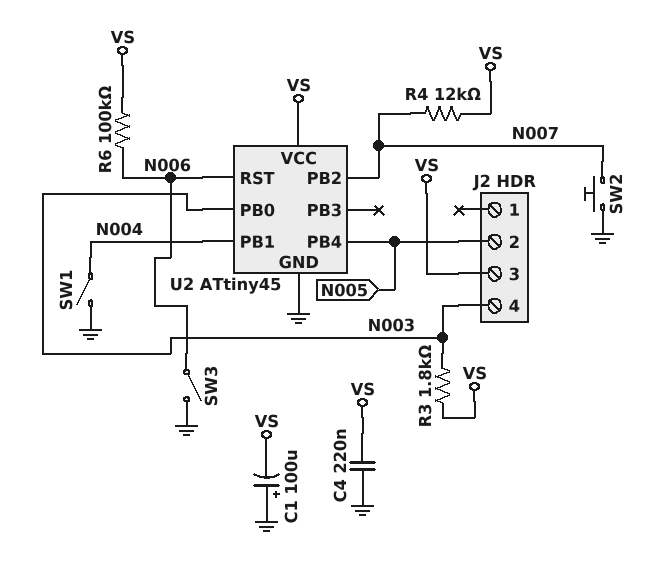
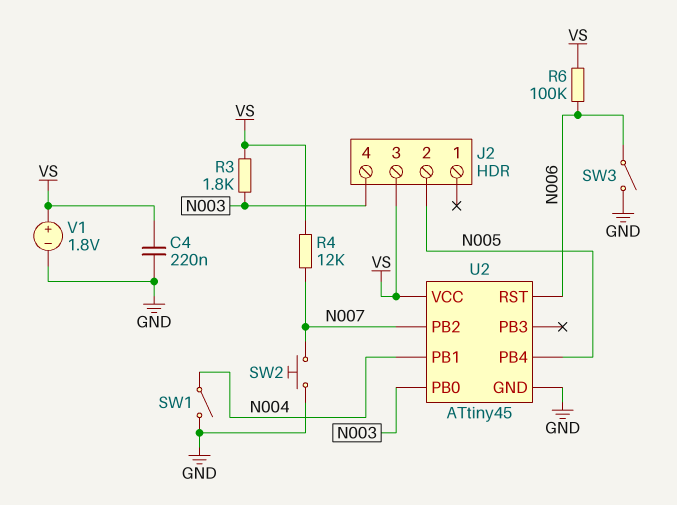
C1: 100uF (plus GND, minus VS) -> none
V1: none -> 1.8V (plus VS, minus GND)

